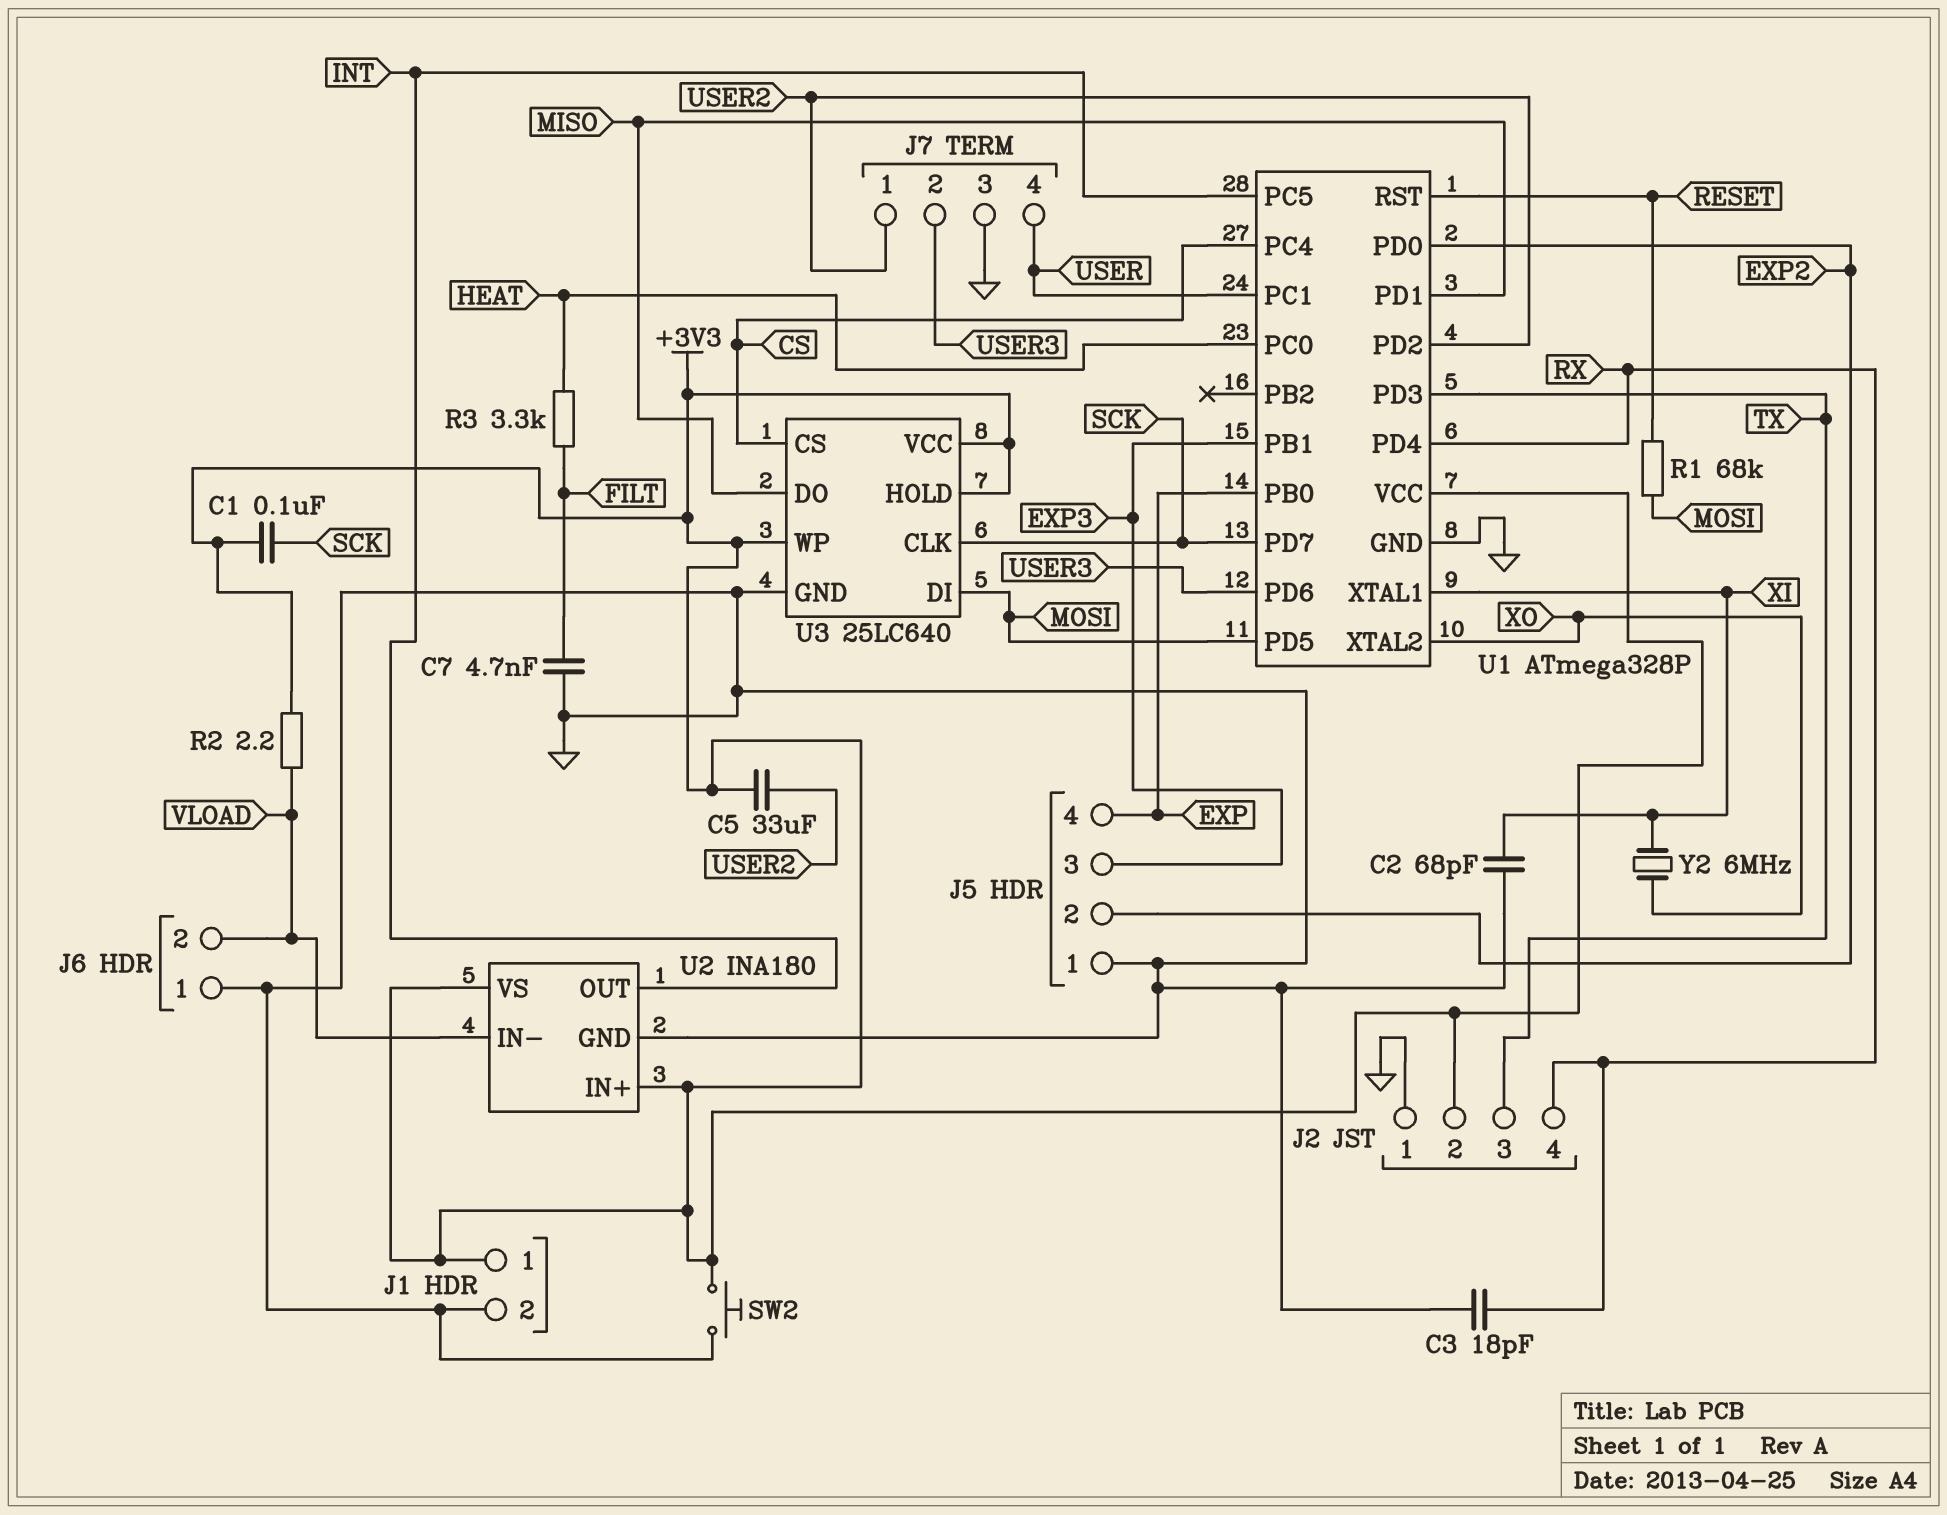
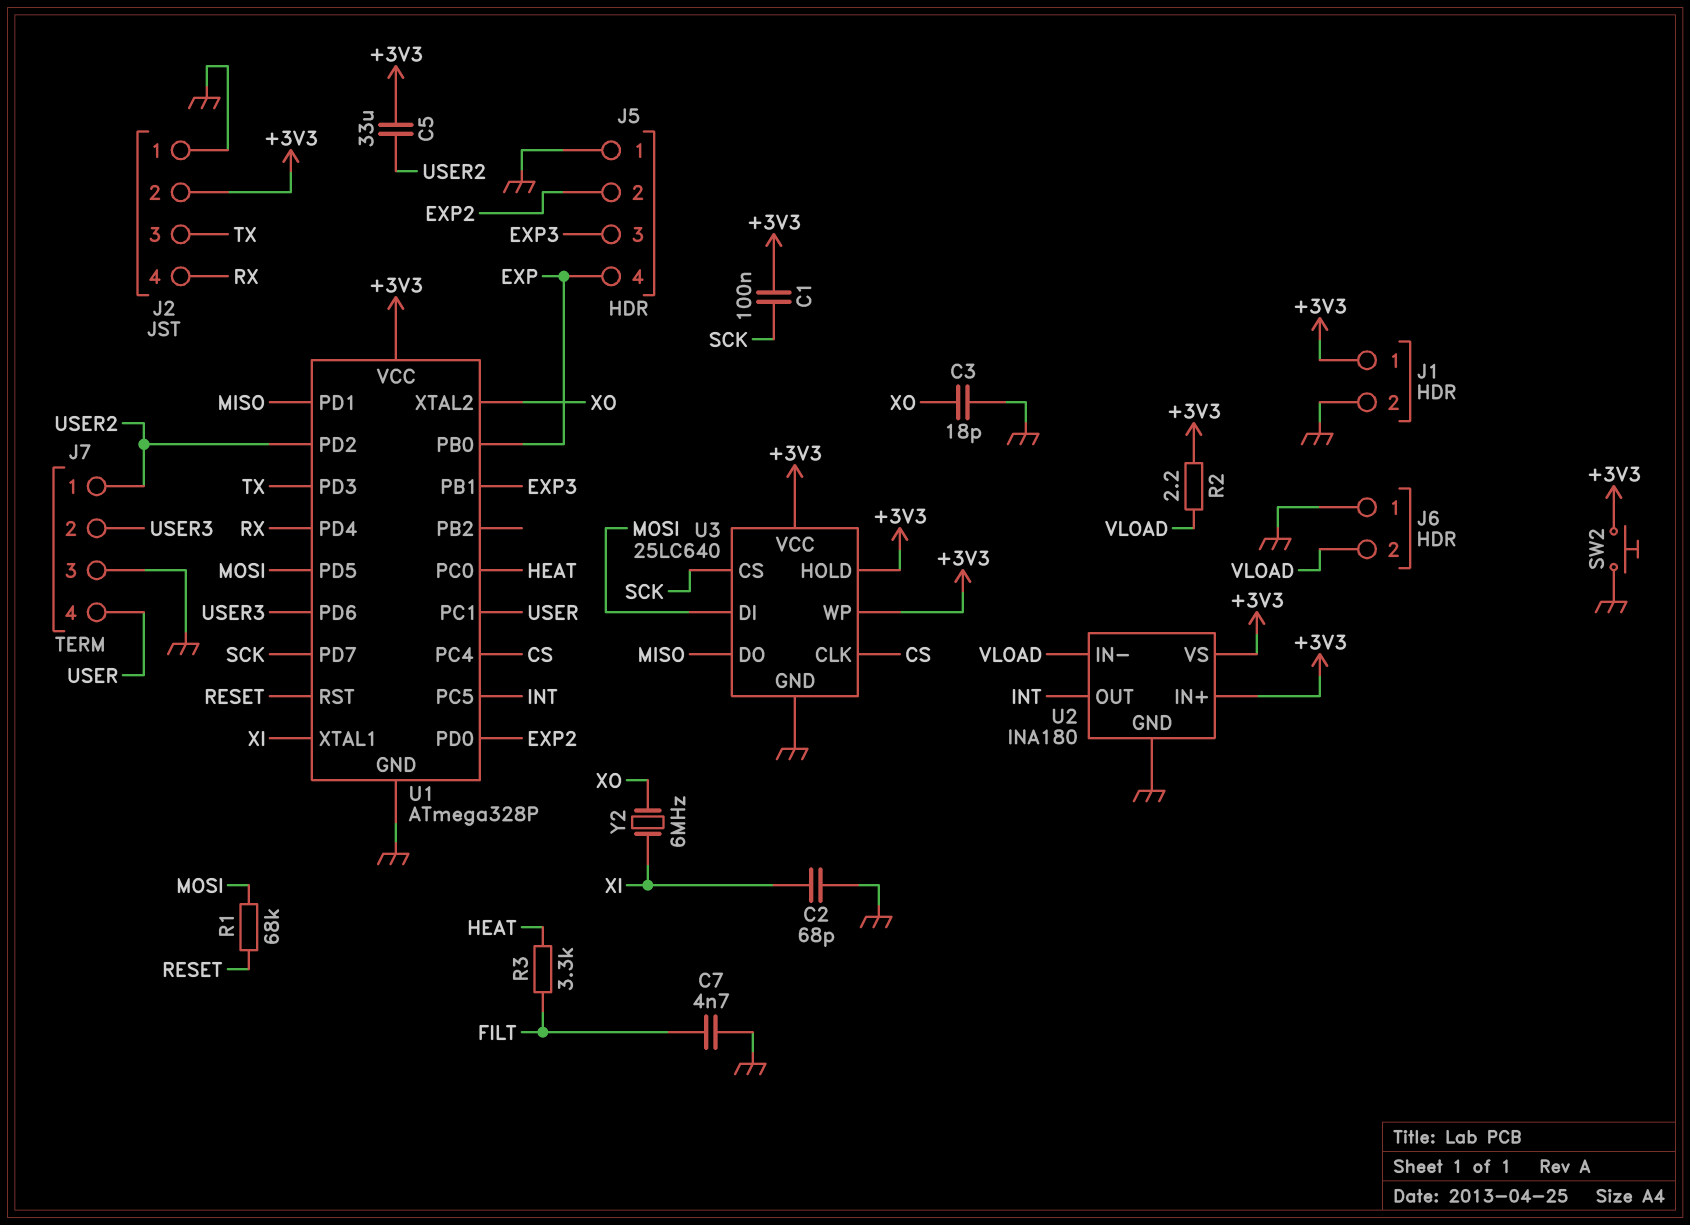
C3: 18pF (GND, RX) -> 18pF (GND, XO)
U3 pin CLK: SCK -> CS
U3 pin CS: CS -> SCK

